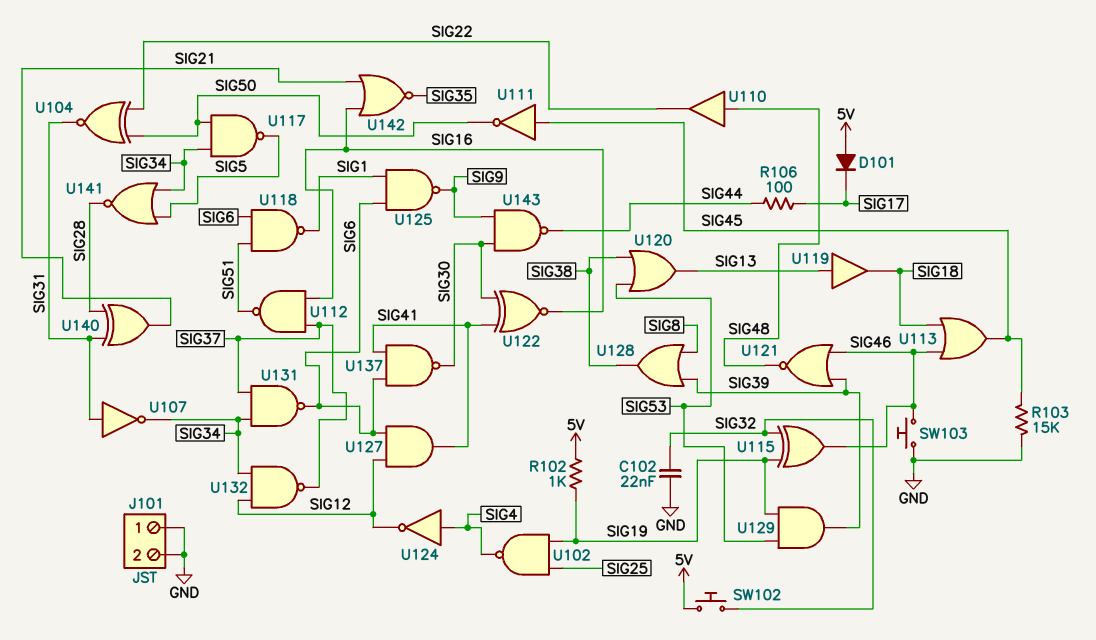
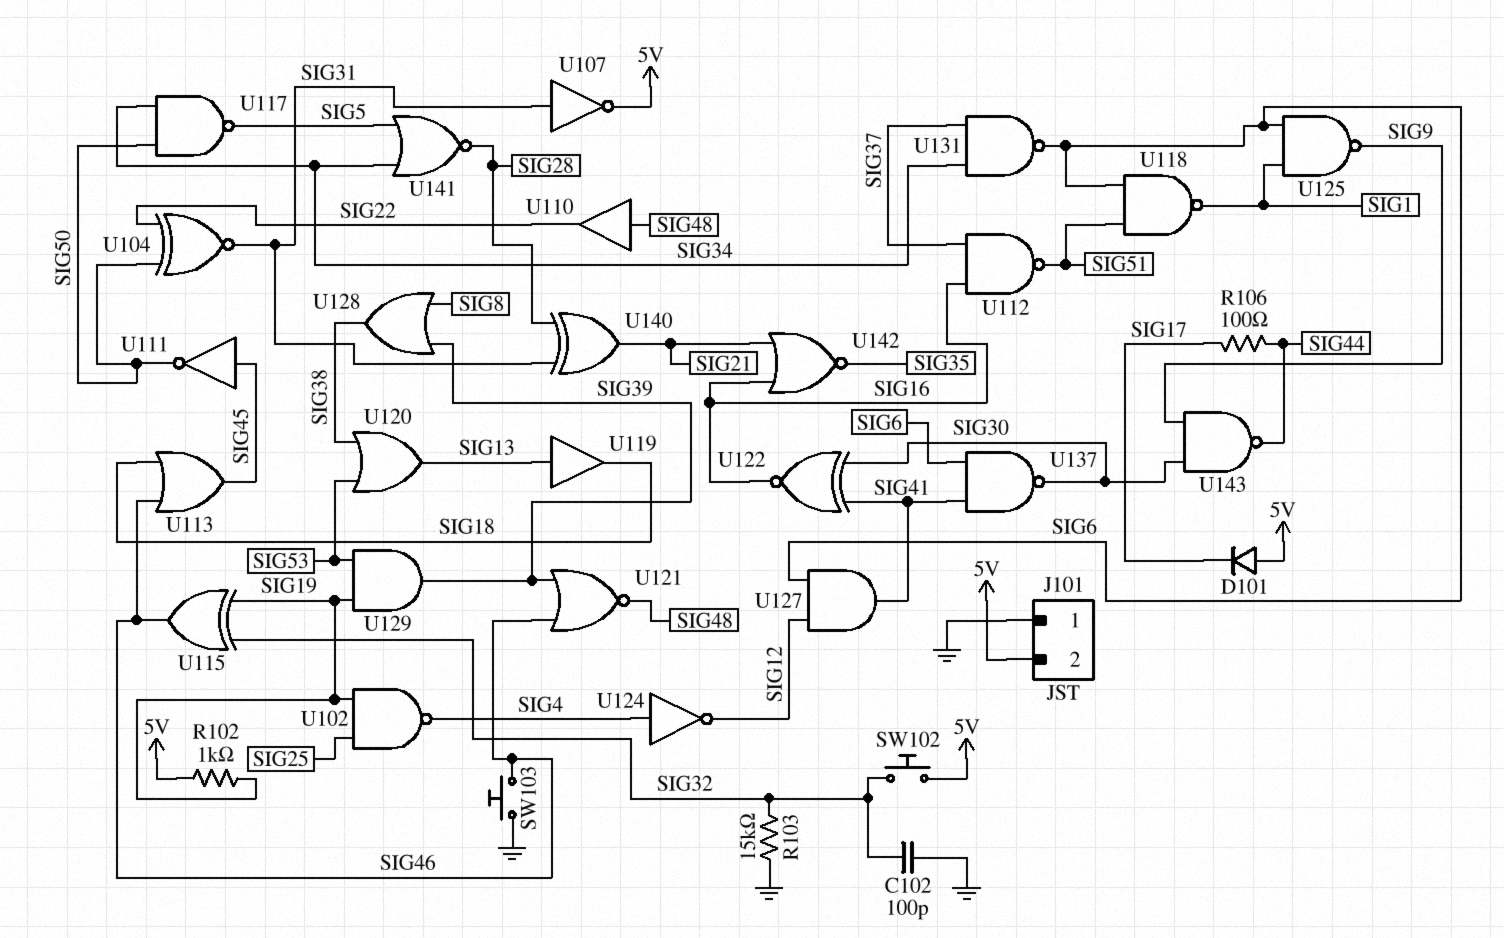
C102: 22nF (GND, SIG32) -> 100pF (GND, SIG32)
J101 pin 2: GND -> 5V
R103: 15k (GND, SIG45) -> 15k (GND, SIG32)
U107: NOT (in SIG31, out SIG34) -> NOT (in SIG31, out 5V)
U132: NAND (in SIG12, in SIG34, out SIG37) -> none

